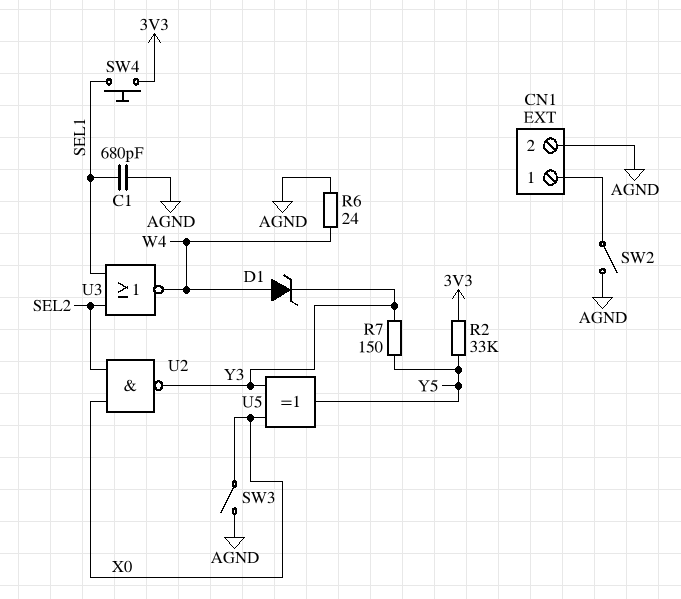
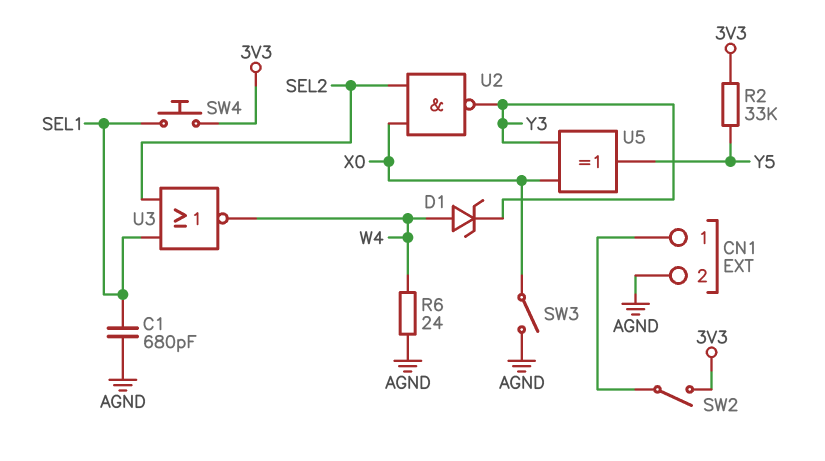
R7: 150 (Y3, Y5) -> none
SW2: switch (AGND, CN1/1) -> switch (3V3, CN1/1)

